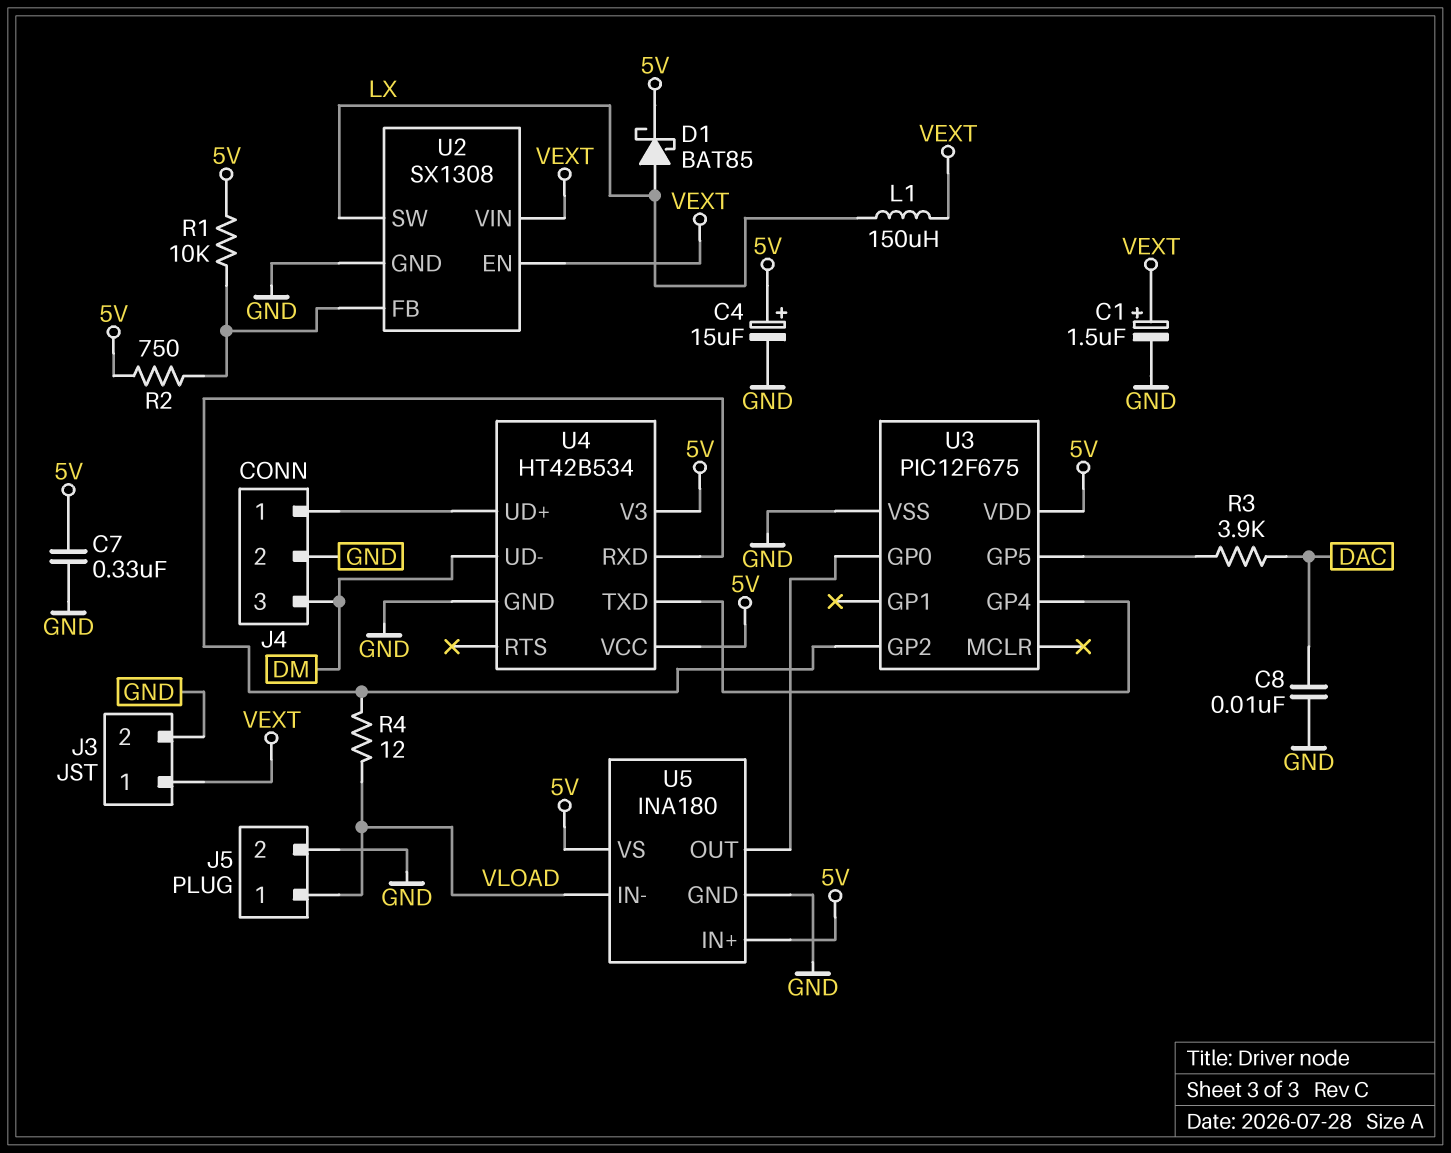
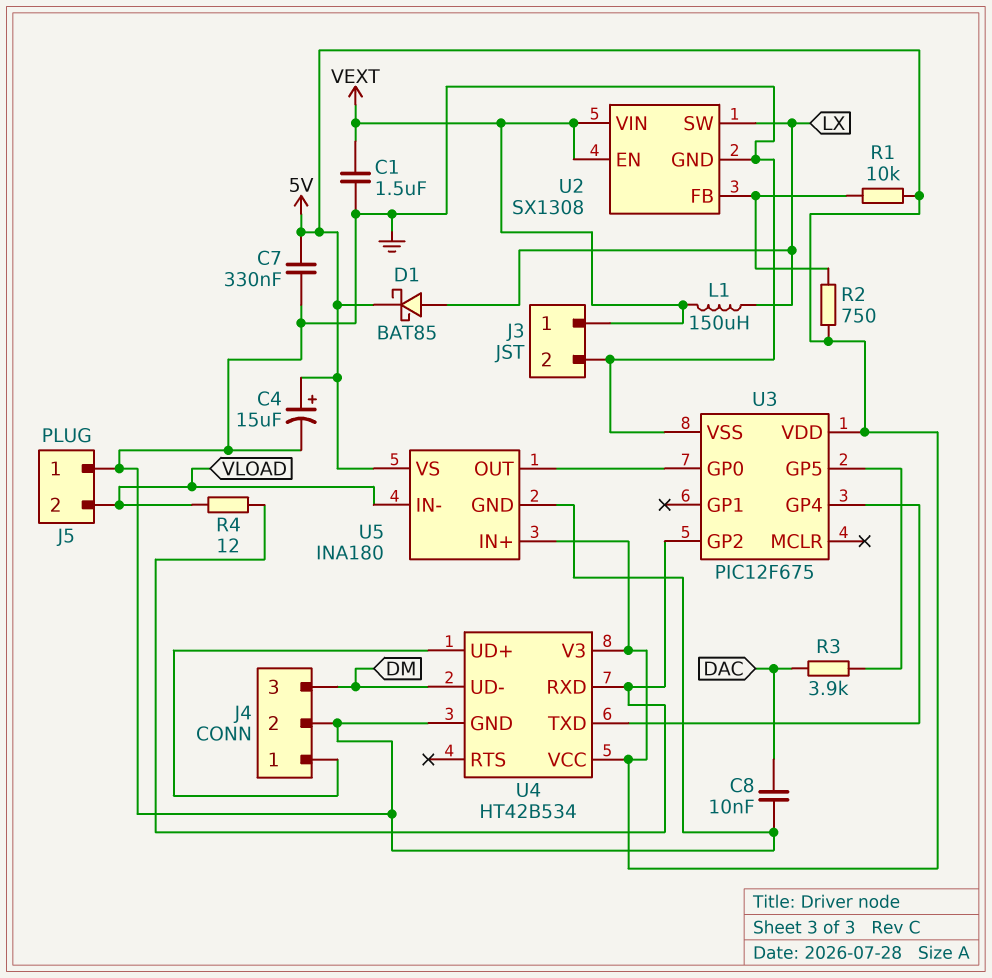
C1: 1.5uF (plus VEXT, minus GND) -> 1.5uF (GND, VEXT)
J5 pin 1: VLOAD -> GND
J5 pin 2: GND -> VLOAD

